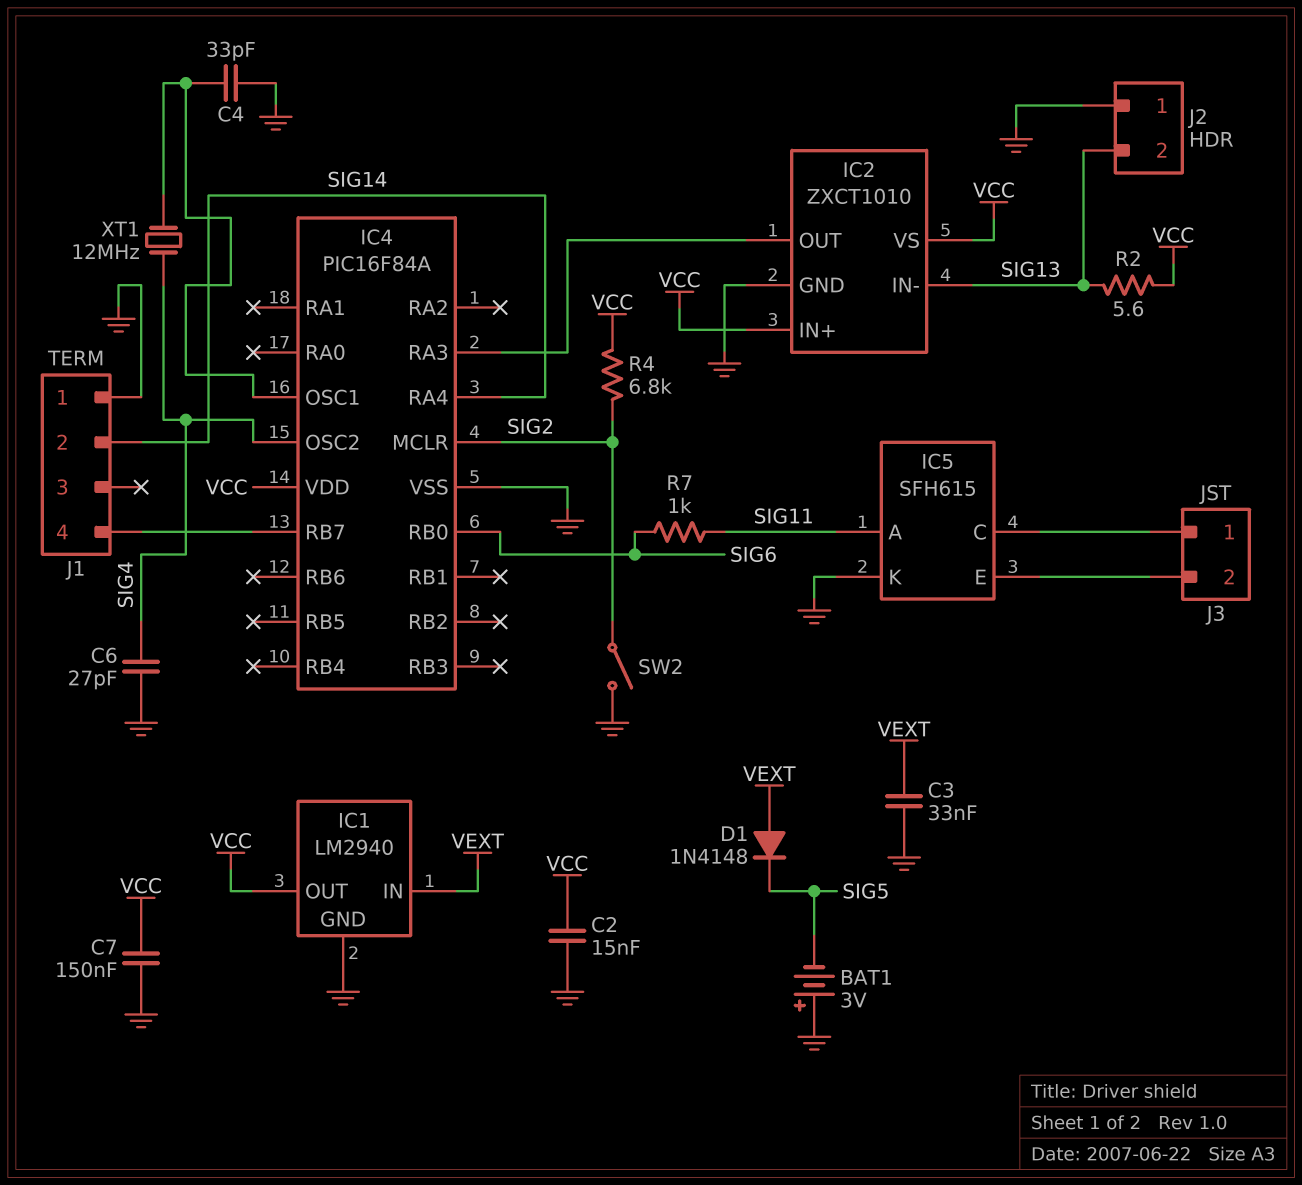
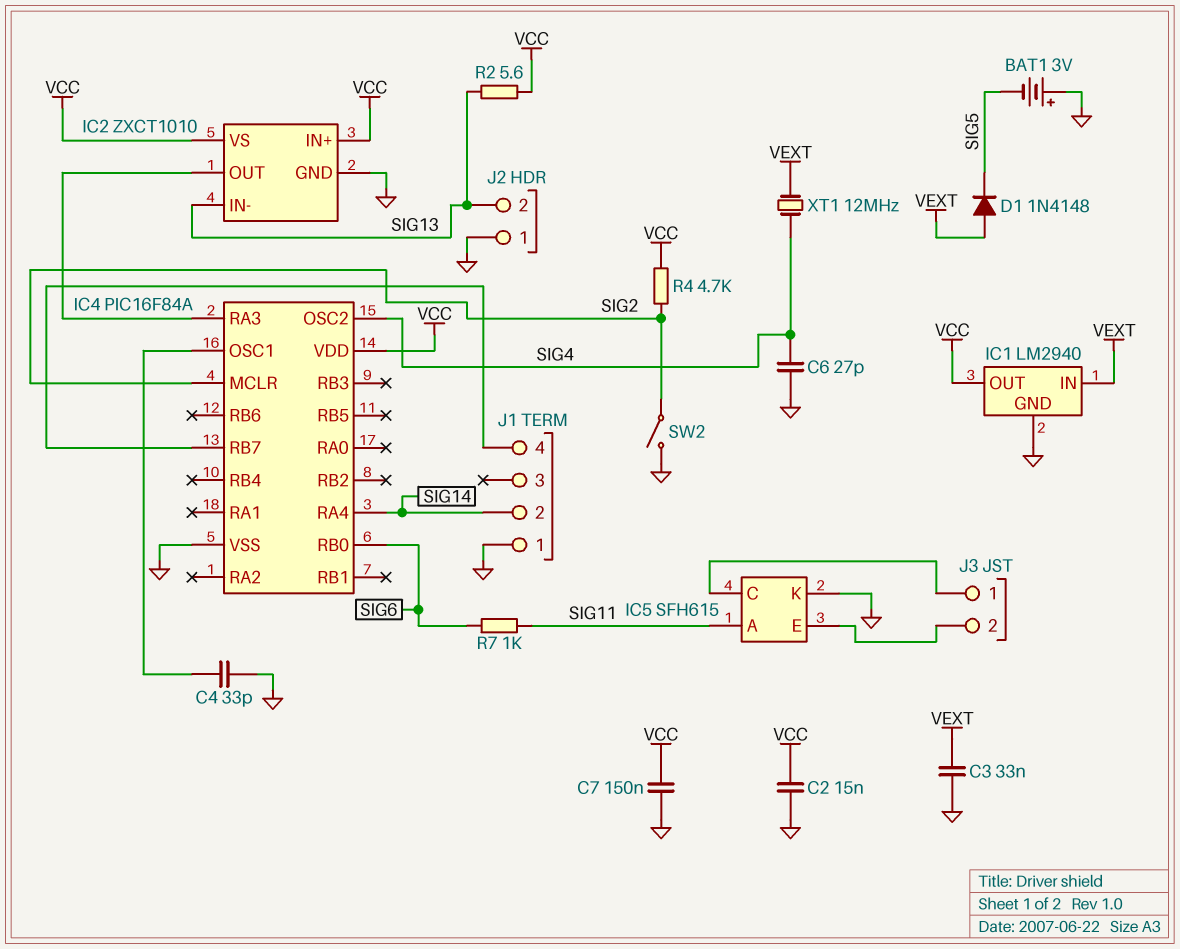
R4: 6.8k (SIG2, VCC) -> 4.7k (SIG2, VCC)
XT1: 12MHz (IC4/OSC1, SIG4) -> 12MHz (SIG4, VEXT)

